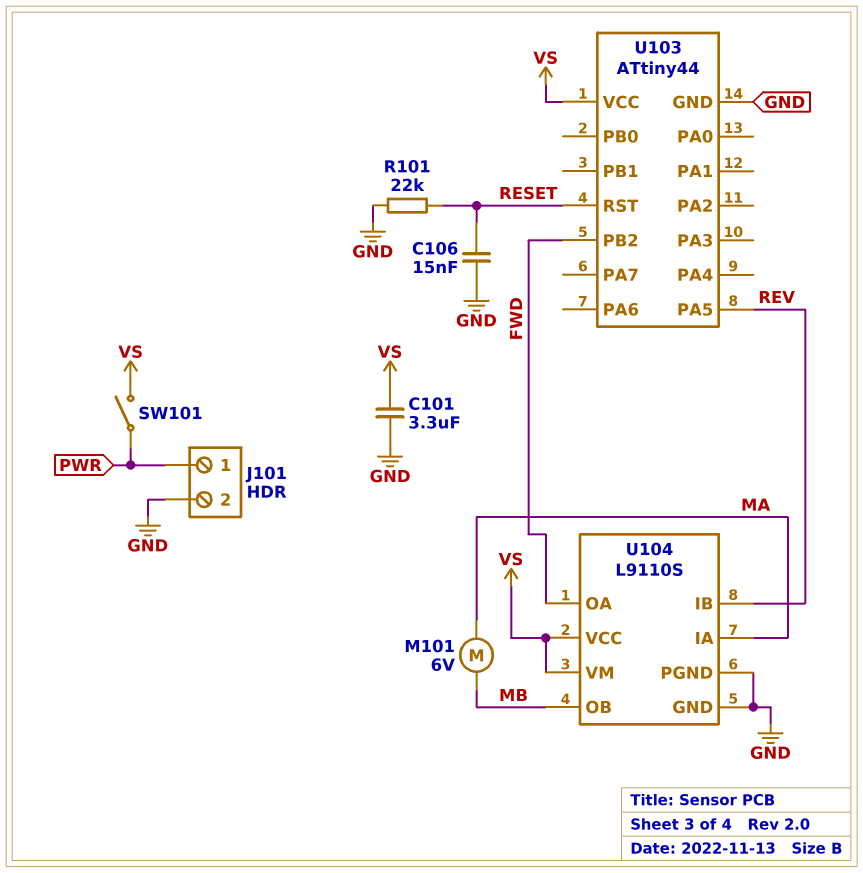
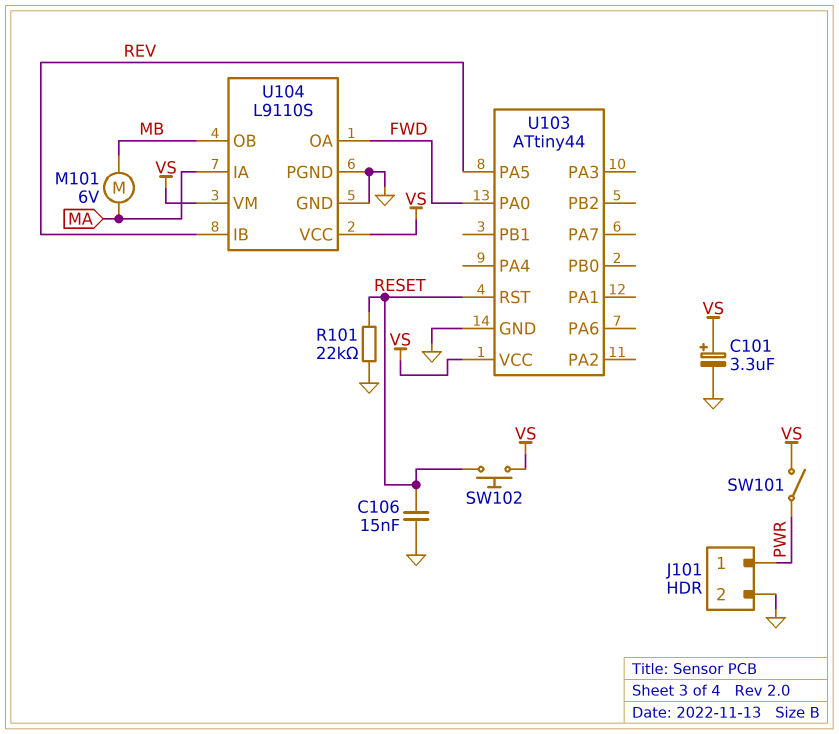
C101: 3.3uF (GND, VS) -> 3.3uF (plus VS, minus GND)
SW102: none -> button (RESET, VS)
U103 pin PA0: none -> FWD
U103 pin PB2: FWD -> none

